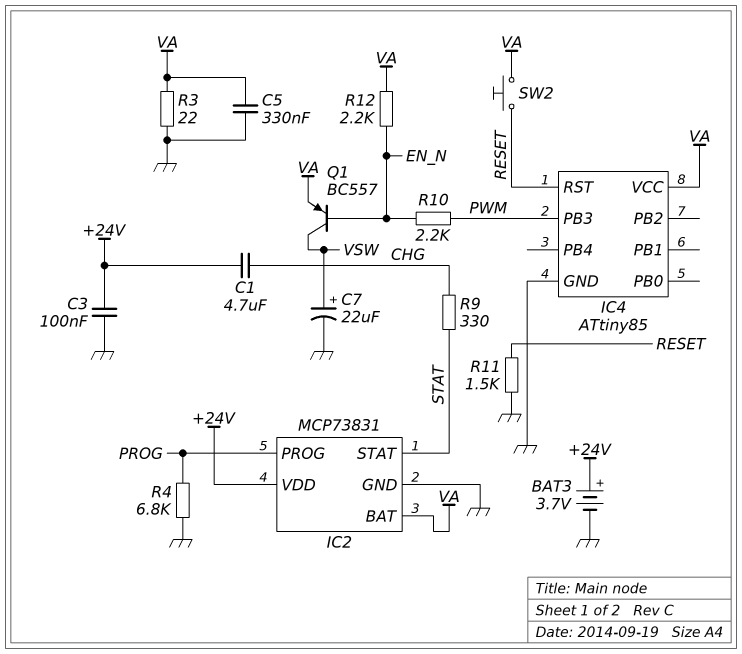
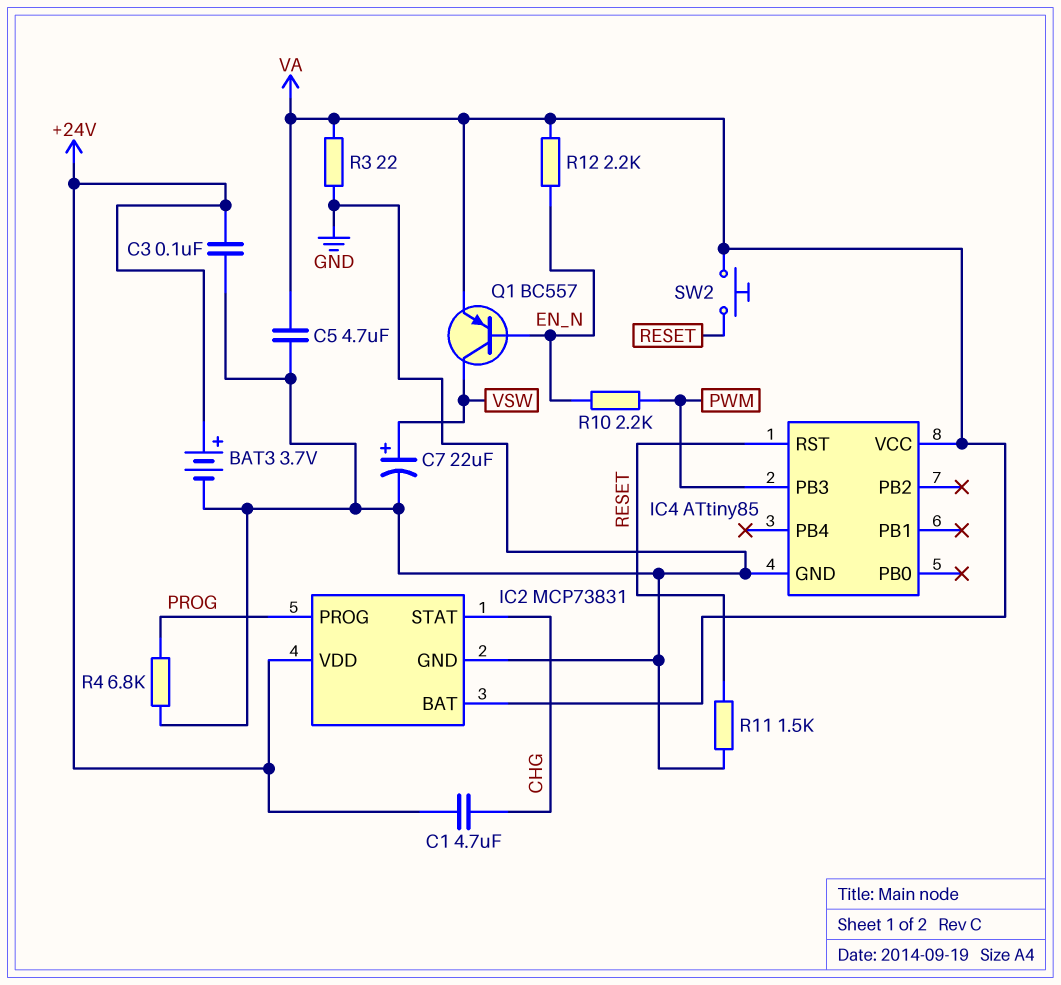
C5: 330nF (GND, VA) -> 4.7uF (GND, VA)
IC2 pin STAT: STAT -> CHG
R9: 330 (CHG, STAT) -> none

